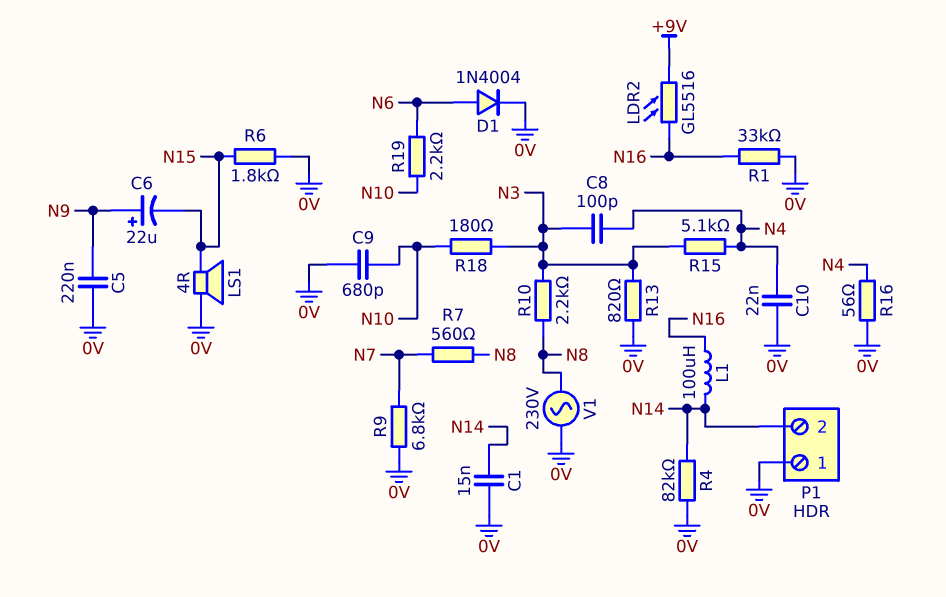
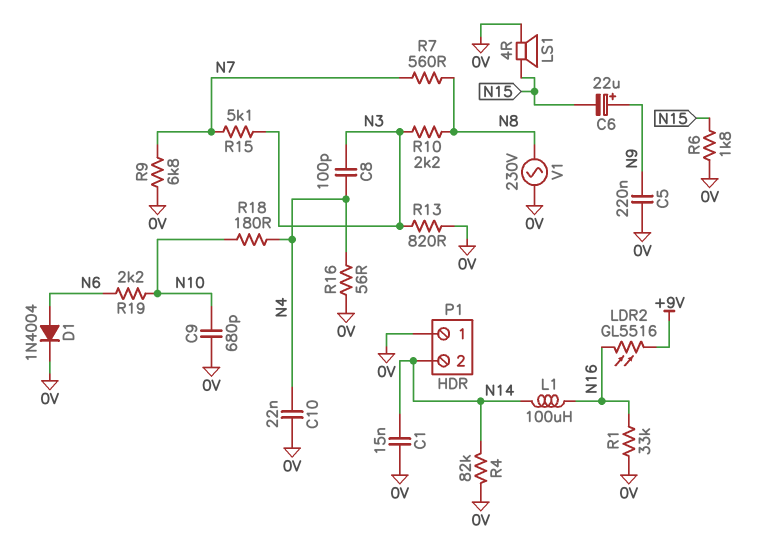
R15: 5.1k (N3, N4) -> 5.1k (N3, N7)
R18: 180 (N3, N10) -> 180 (N4, N10)

